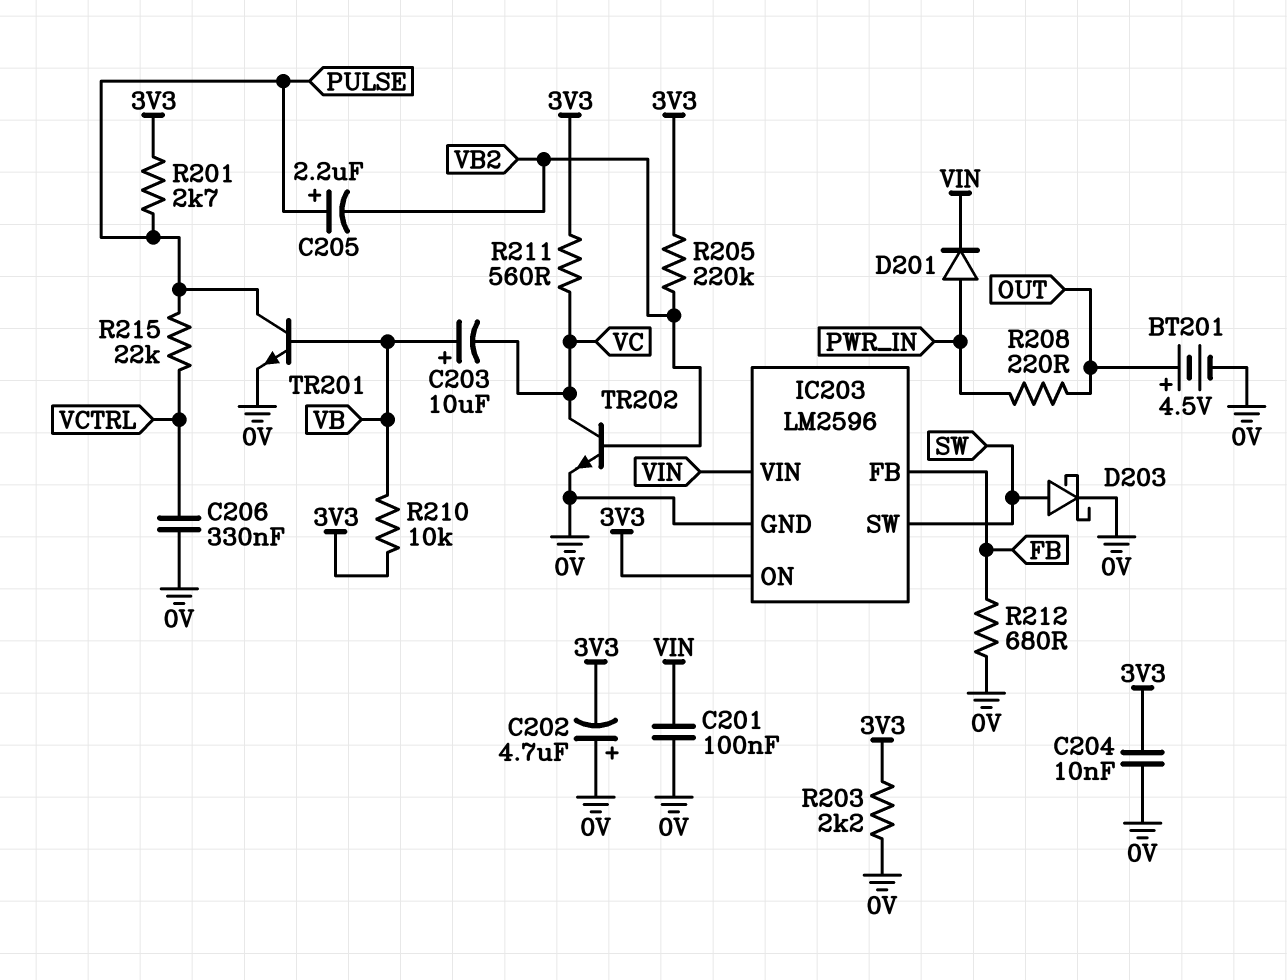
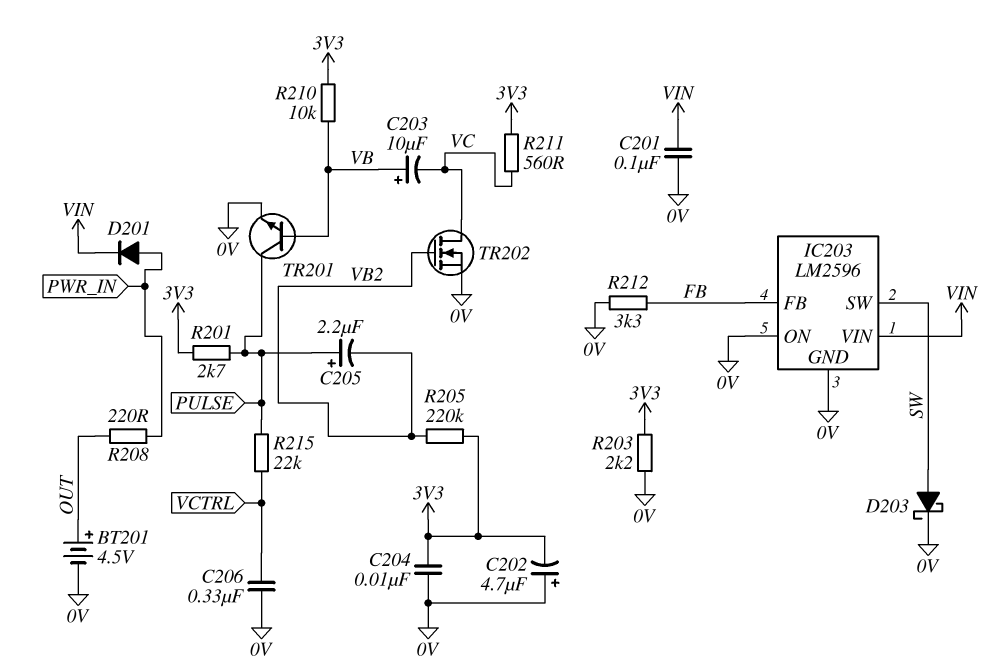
IC203 pin ON: 3V3 -> 0V
R212: 680 (0V, FB) -> 3.3k (0V, FB)
TR202: NPN (B VB2, C VC, E 0V) -> NMOS (G VB2, D VC, S 0V)

